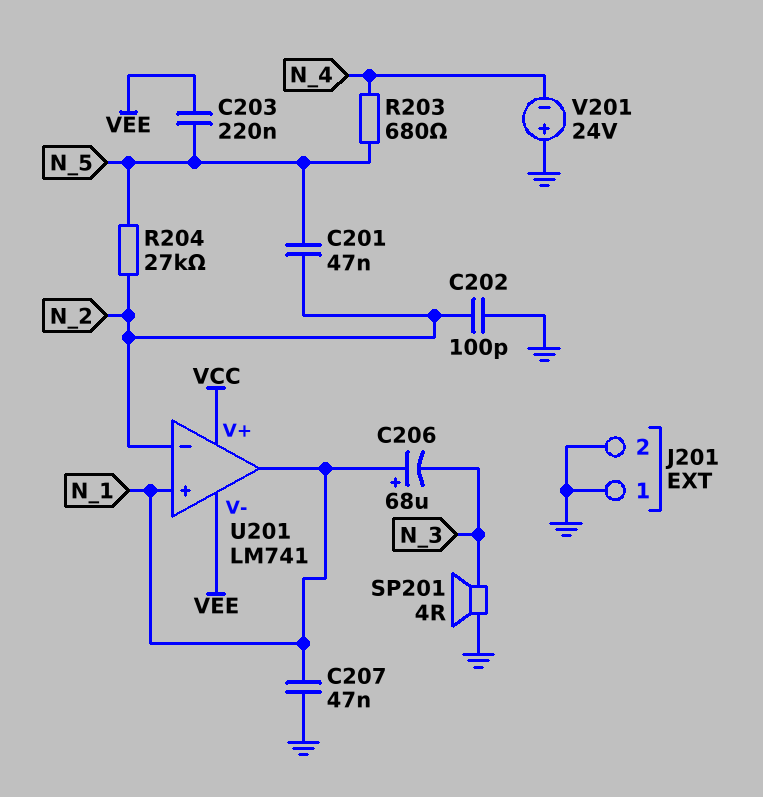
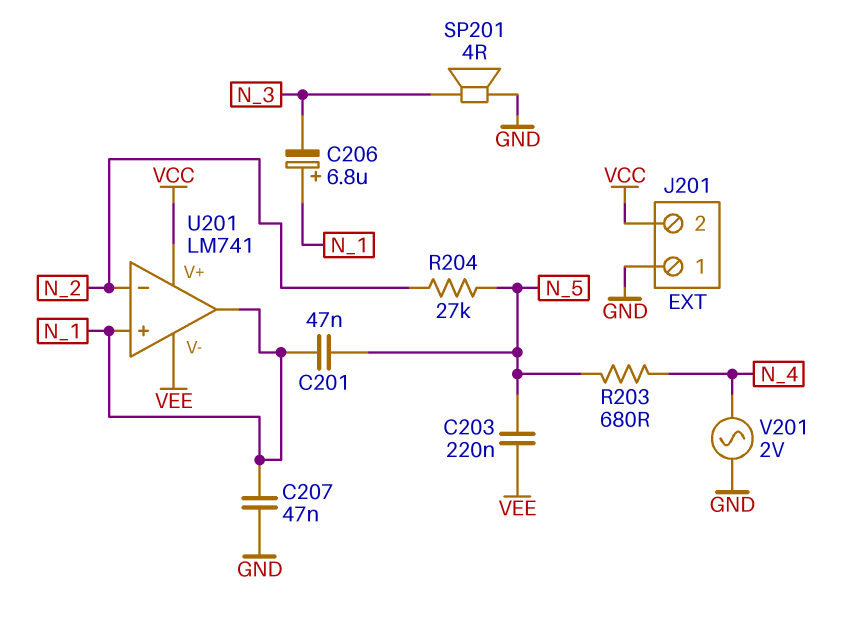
C201: 47nF (N_2, N_5) -> 47nF (N_1, N_5)
C202: 100pF (GND, N_2) -> none
C206: 68uF (plus N_1, minus N_3) -> 6.8uF (plus N_1, minus N_3)
J201 pin 2: GND -> VCC
V201: 24V (plus GND, minus N_4) -> AC 2V (GND, N_4)

